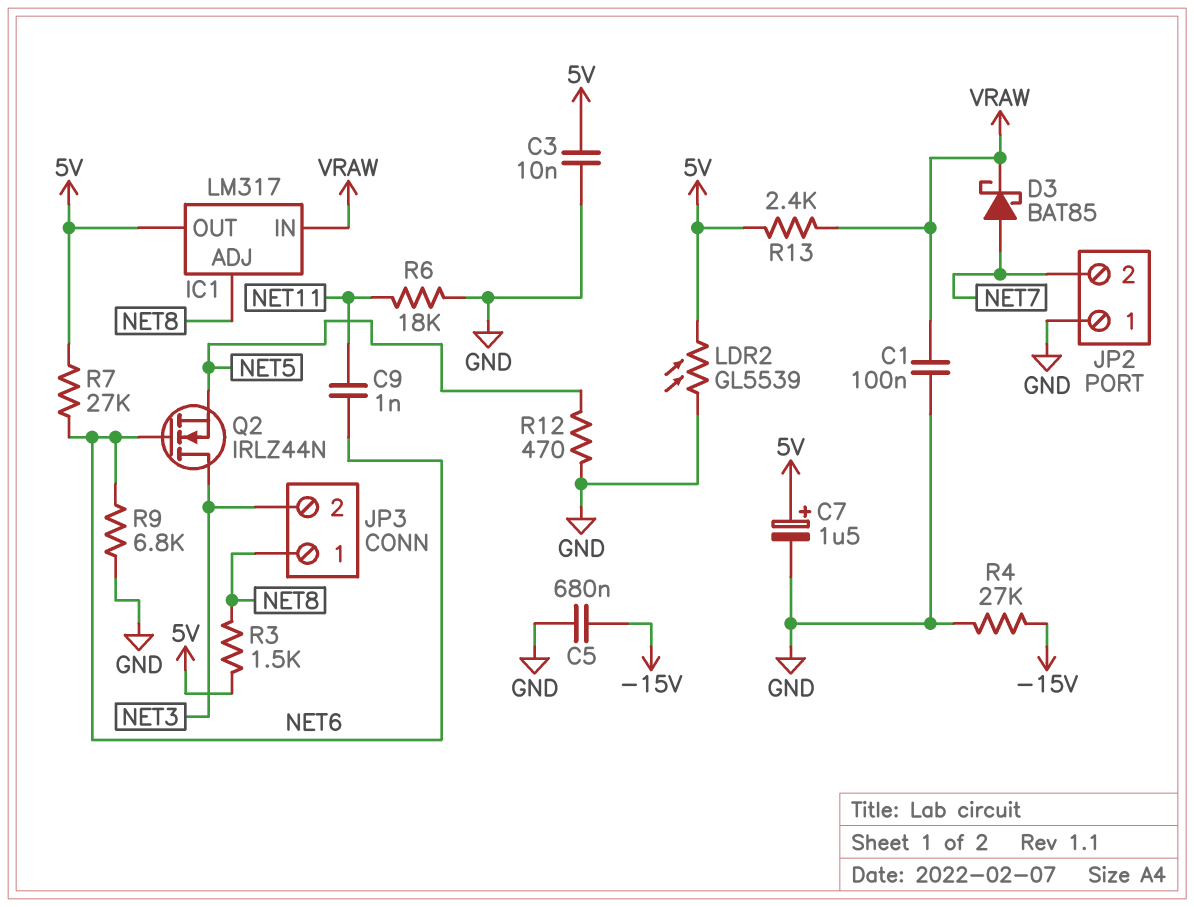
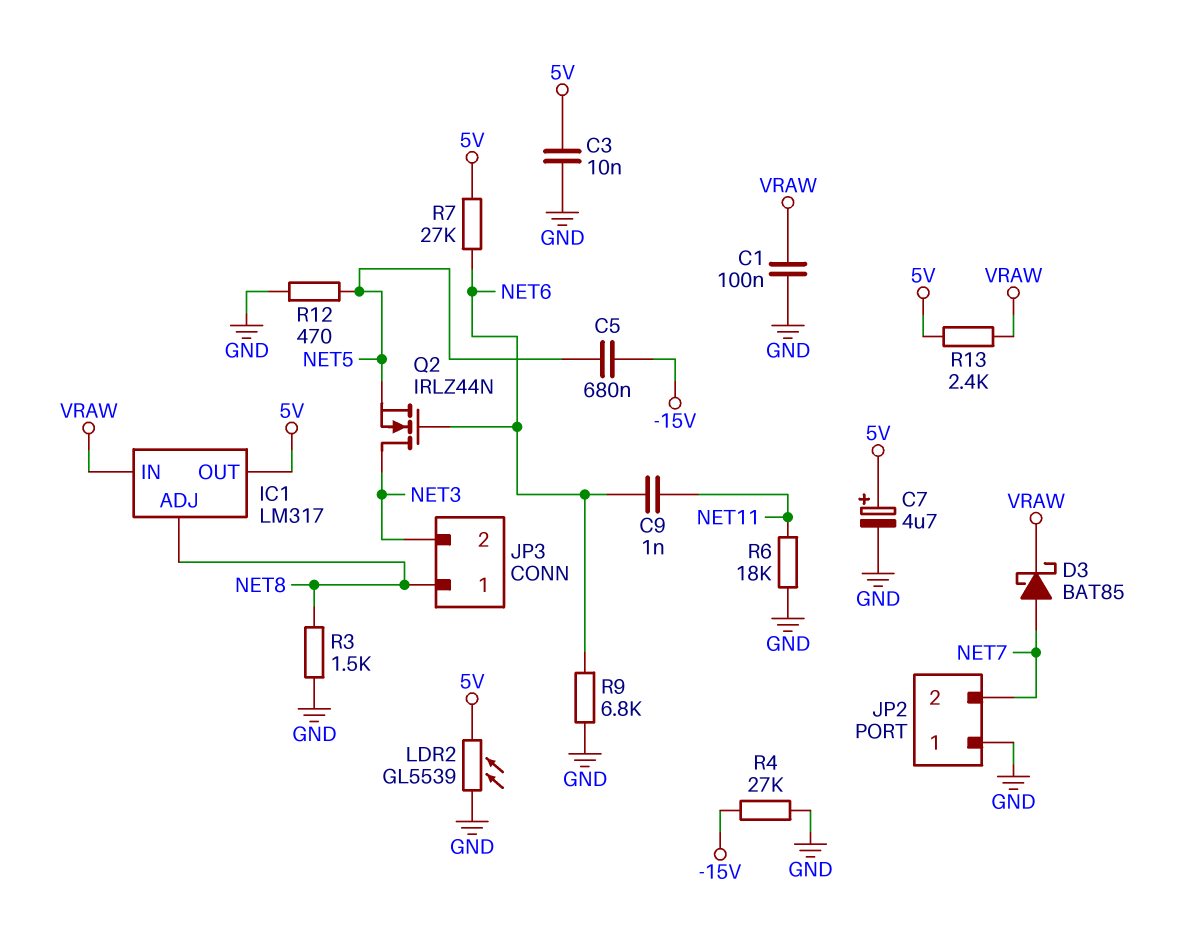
C5: 680nF (-15V, GND) -> 680nF (-15V, NET5)
C7: 1.5uF (plus 5V, minus GND) -> 4.7uF (plus 5V, minus GND)
R3: 1.5k (5V, NET8) -> 1.5k (GND, NET8)

